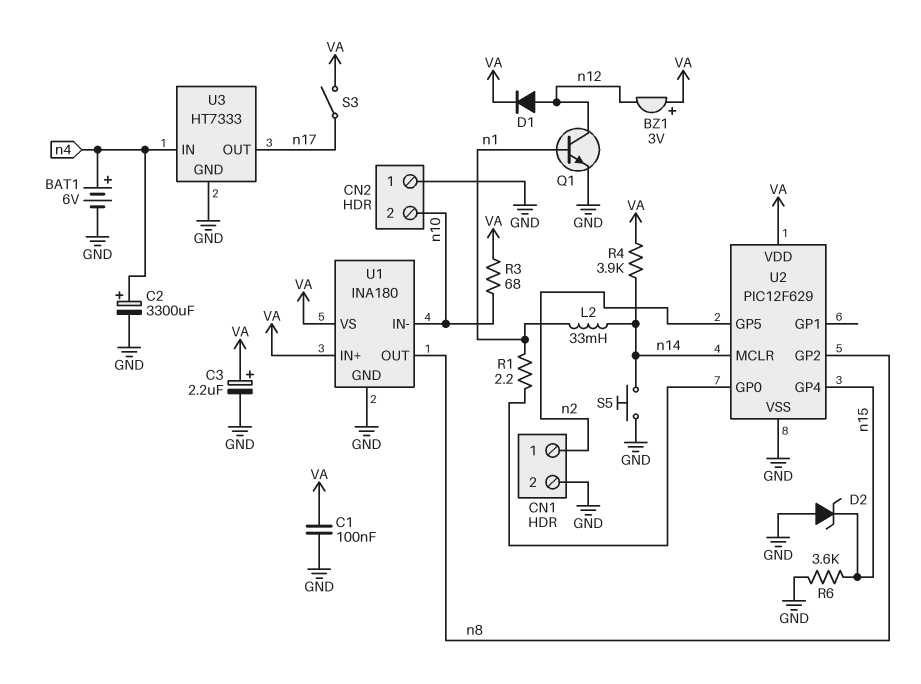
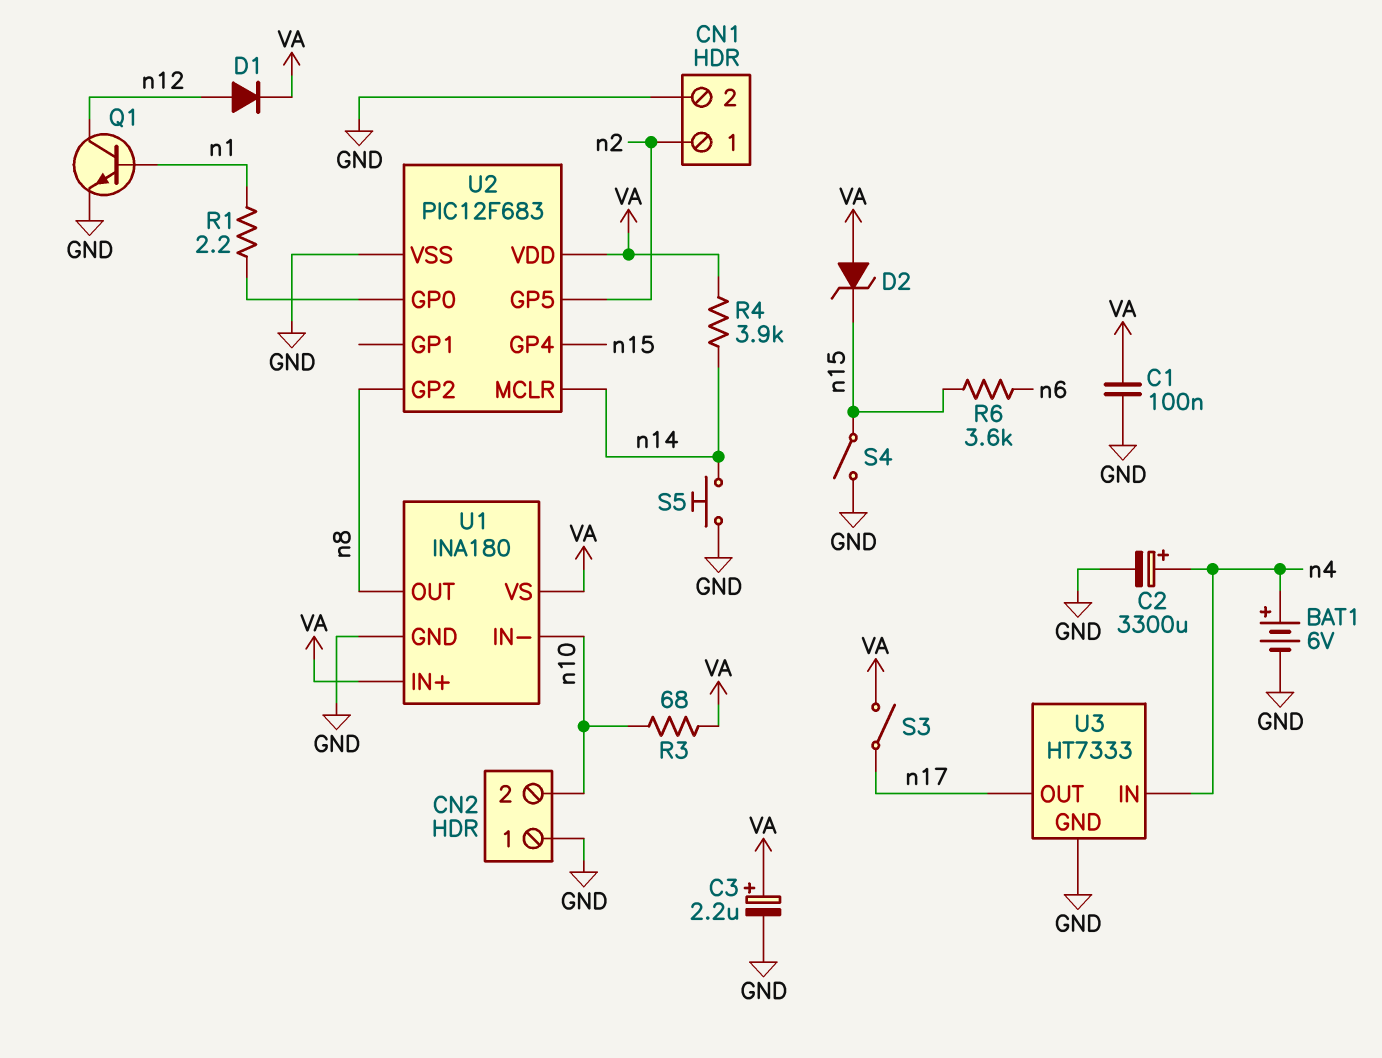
BZ1: buzzer 3V (plus VA, minus n12) -> none
D2: zener (A GND, K n15) -> zener (A VA, K n15)
L2: 33mH (n1, n14) -> none
R6: 3.6k (GND, n15) -> 3.6k (n6, n15)
S4: none -> switch (GND, n15)
U2: PIC12F629 -> PIC12F683

